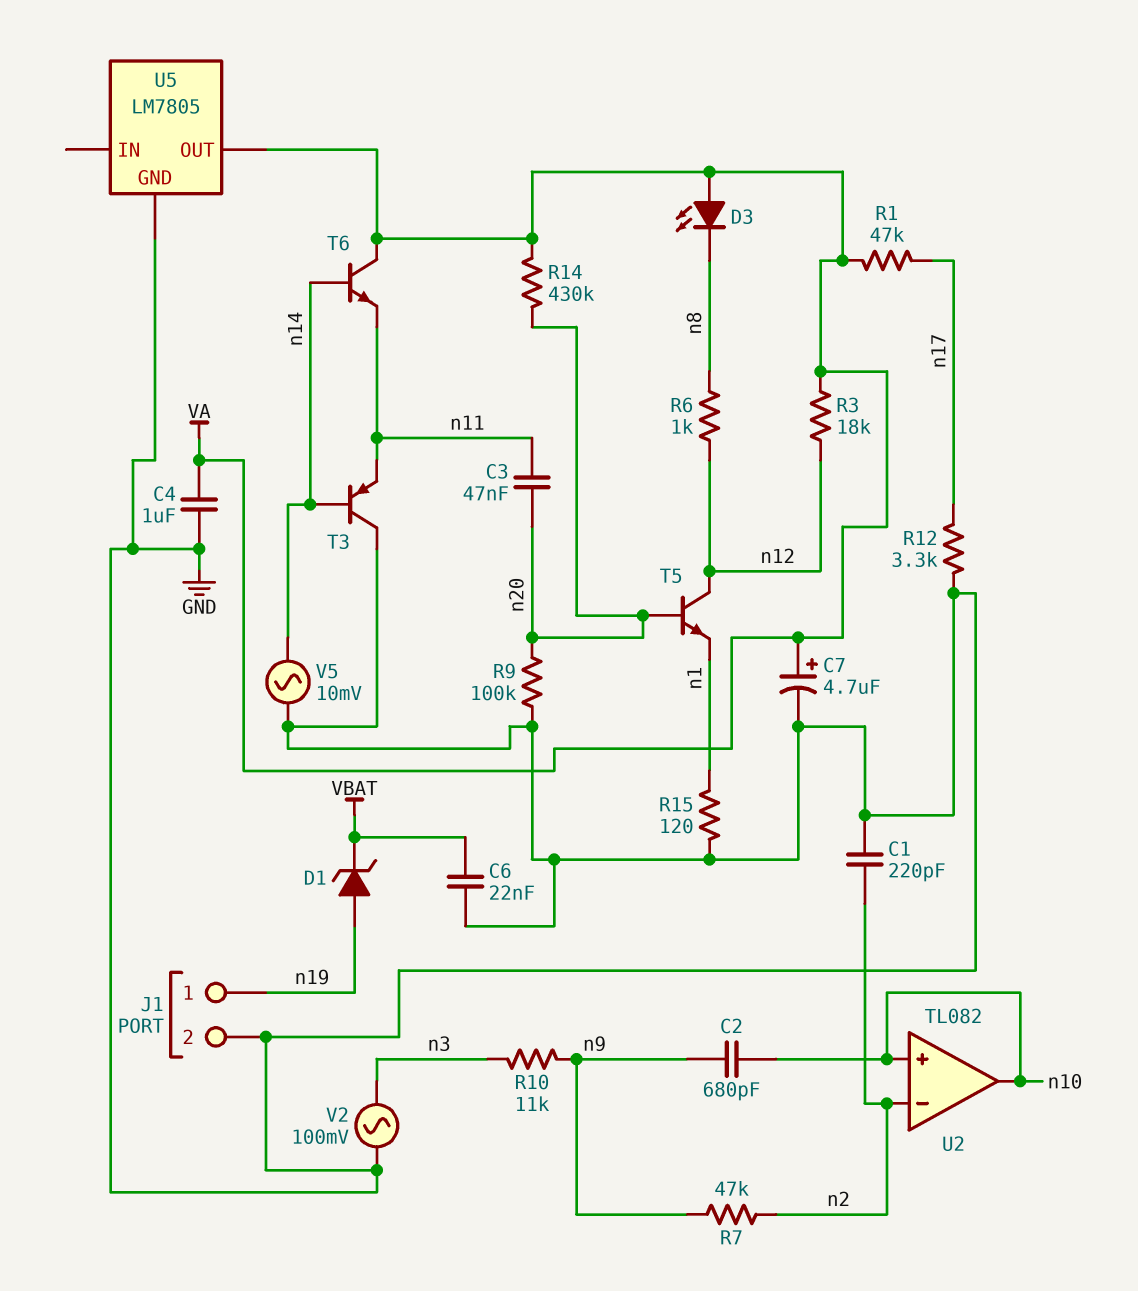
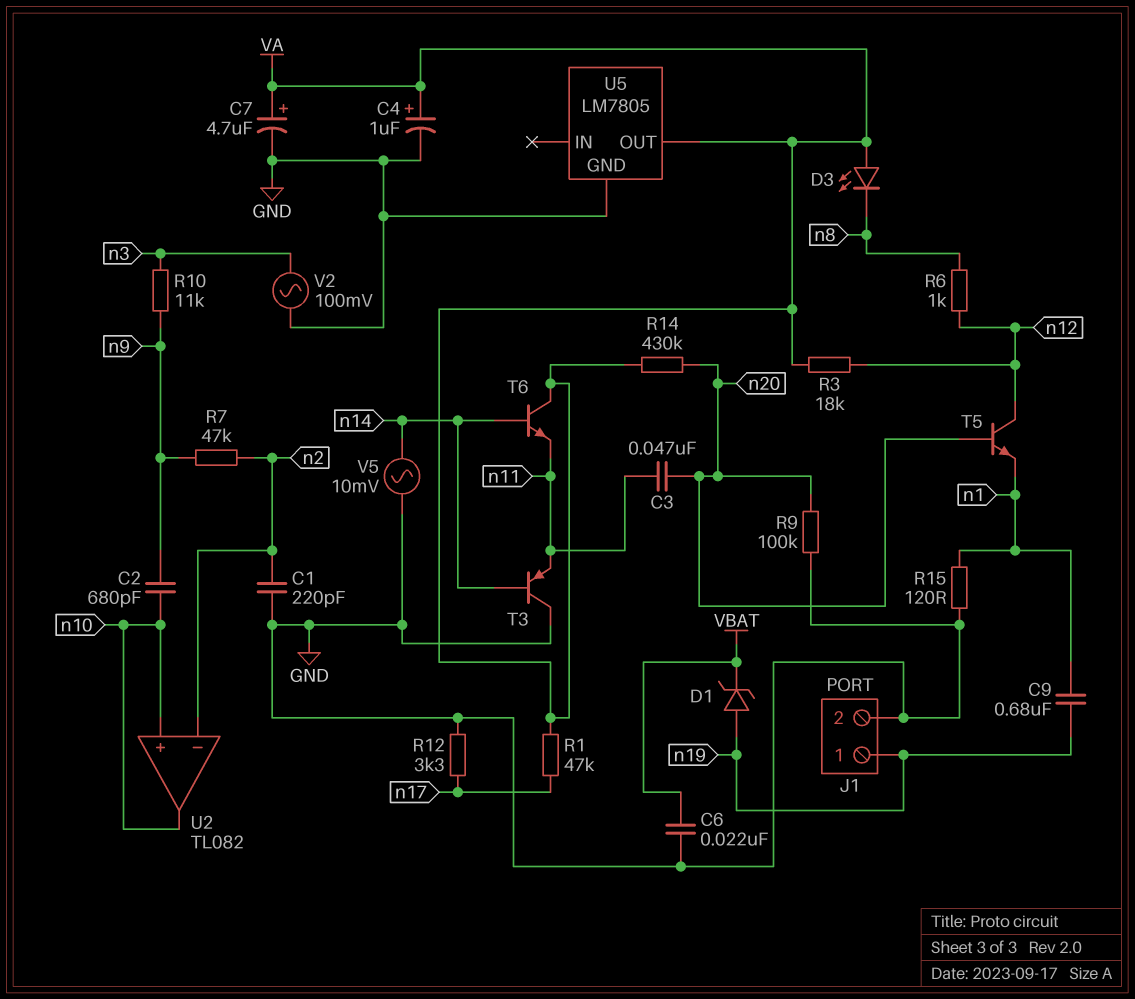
C4: 1uF (GND, VA) -> 1uF (plus VA, minus GND)
C9: none -> 680nF (n1, n19)

